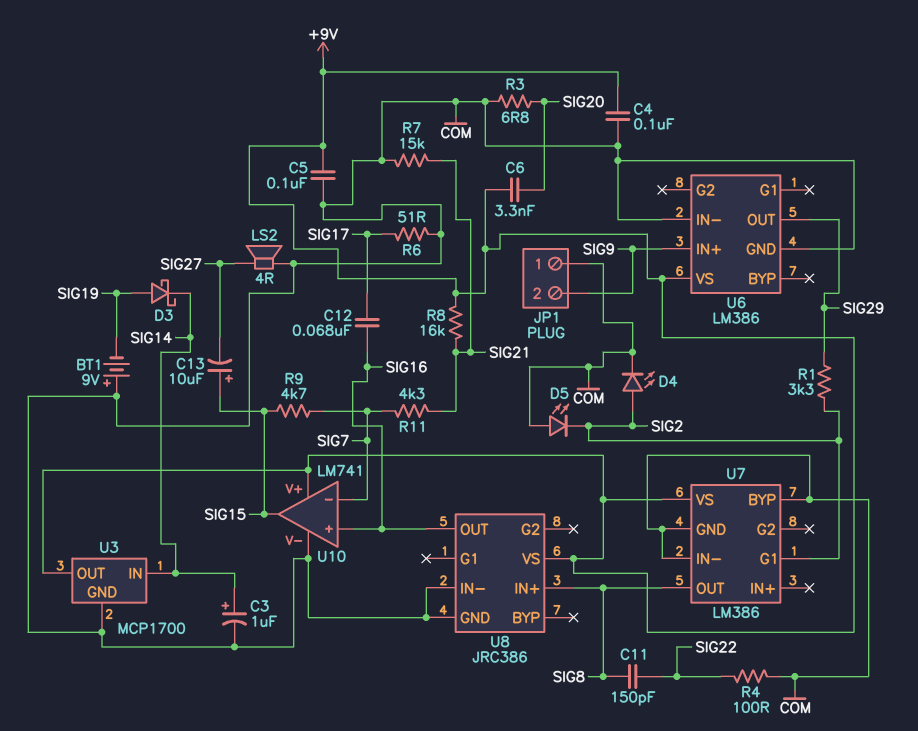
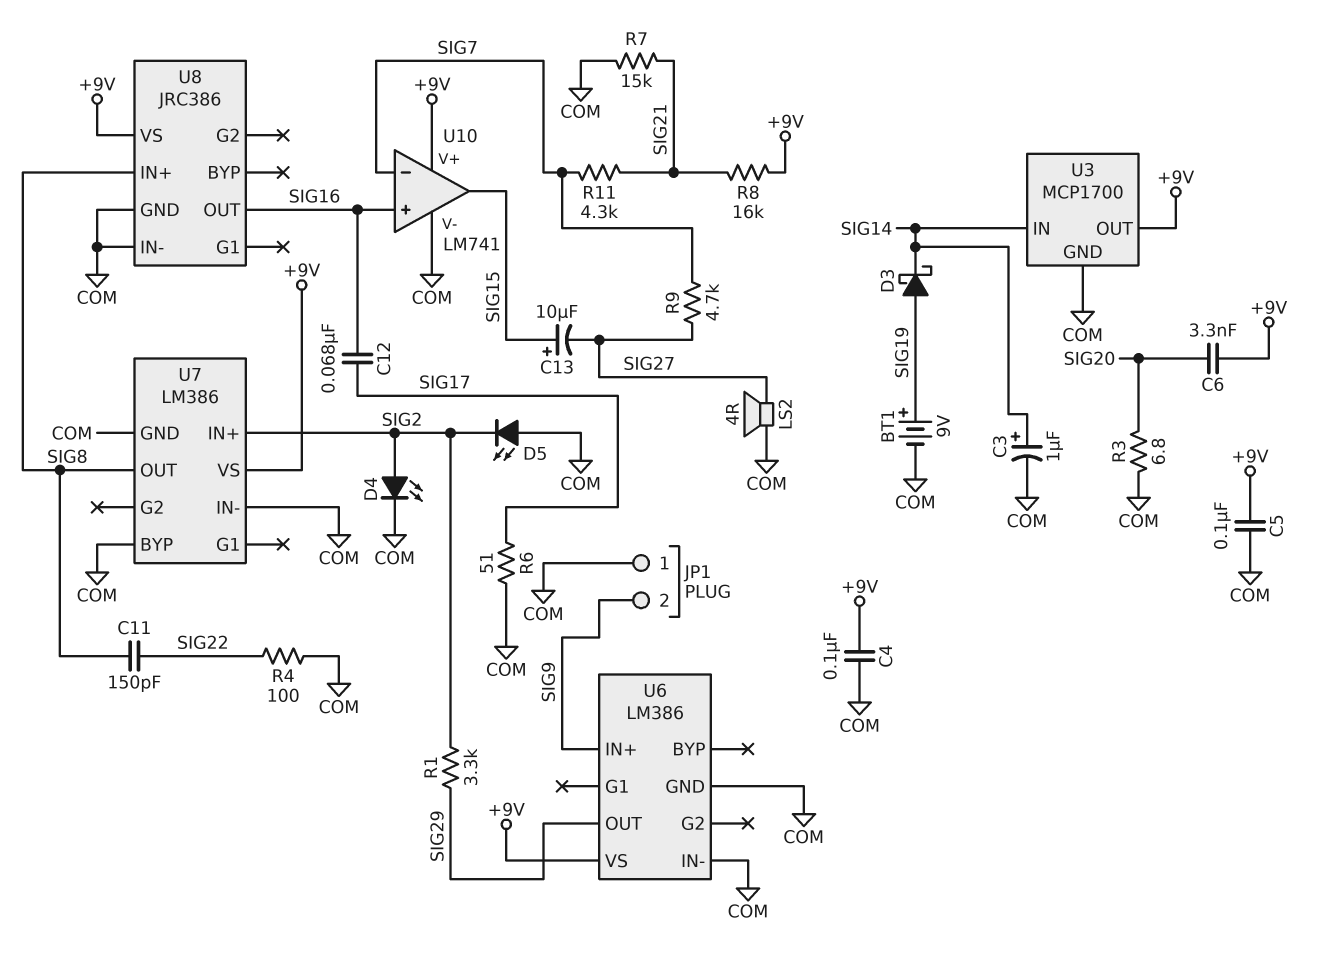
BT1: 9V (plus COM, minus SIG19) -> 9V (plus SIG19, minus COM)
R9: 4.7k (SIG7, SIG15) -> 4.7k (SIG7, SIG27)
U7 pin G1: SIG2 -> none
U7 pin IN+: none -> SIG2

